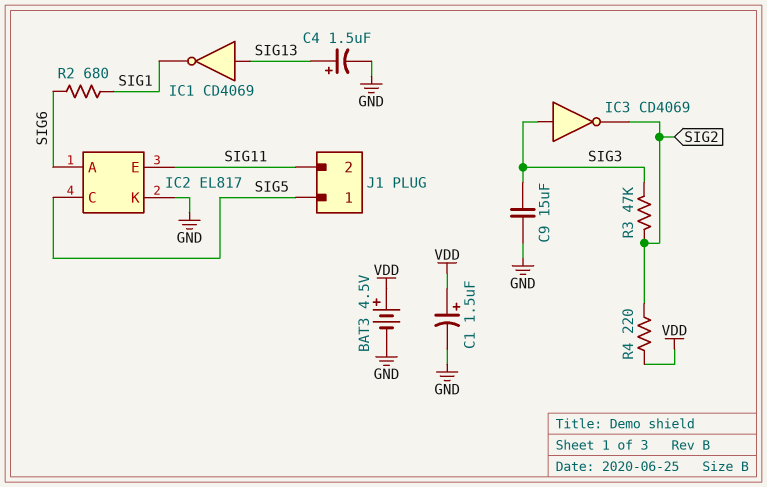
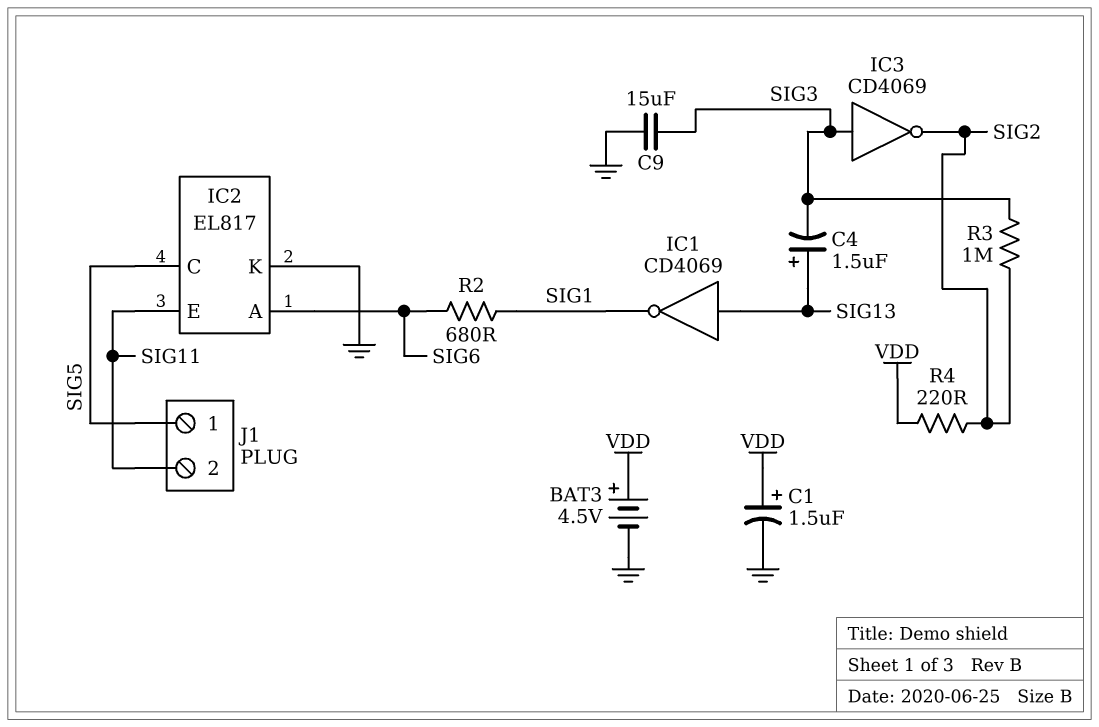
C4: 1.5uF (plus SIG13, minus GND) -> 1.5uF (plus SIG13, minus SIG3)
R3: 47k (SIG2, SIG3) -> 1M (SIG2, SIG3)

